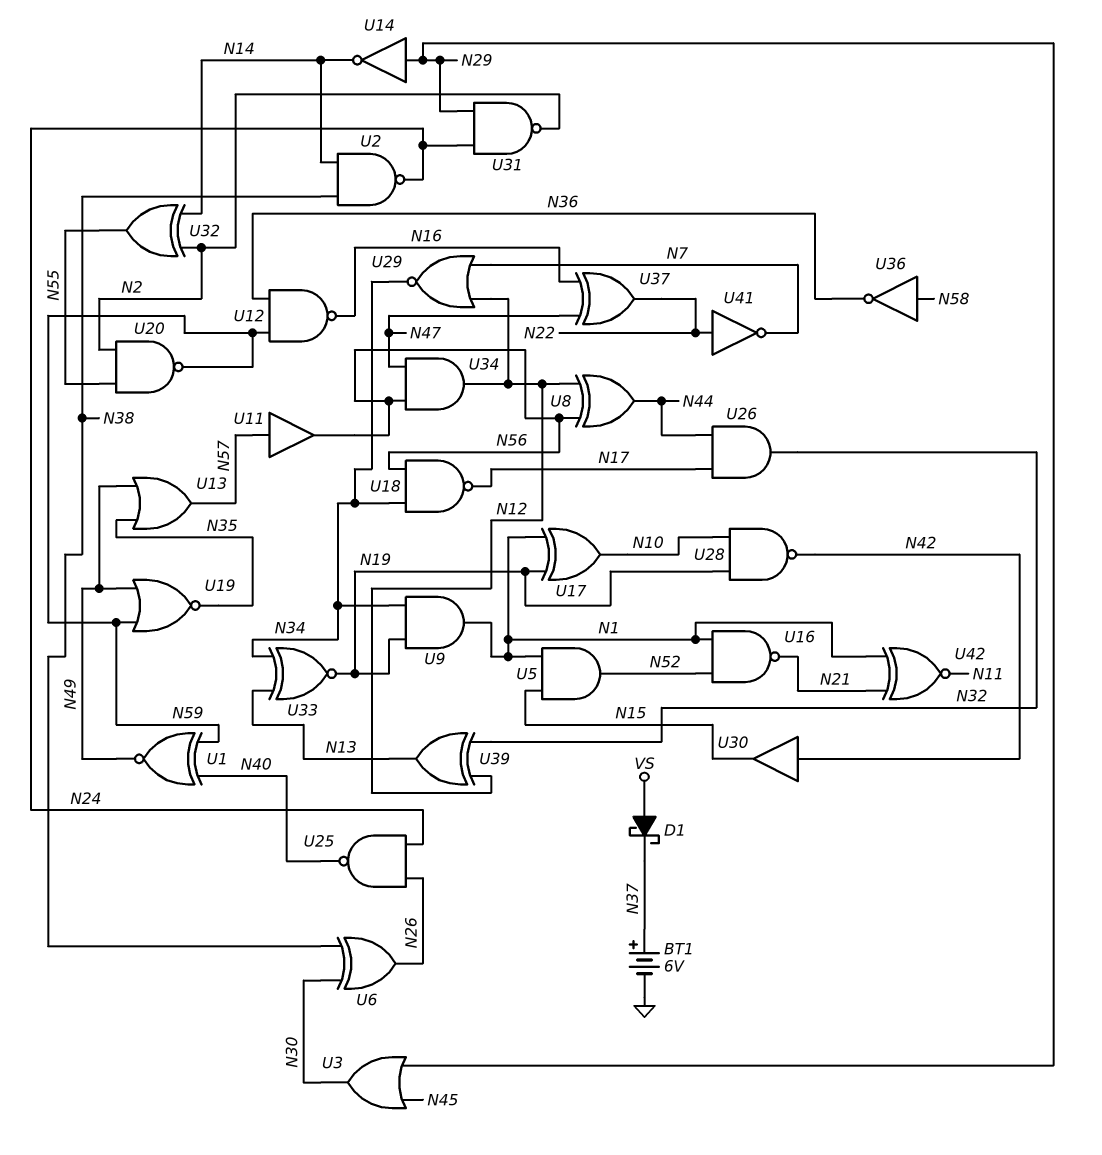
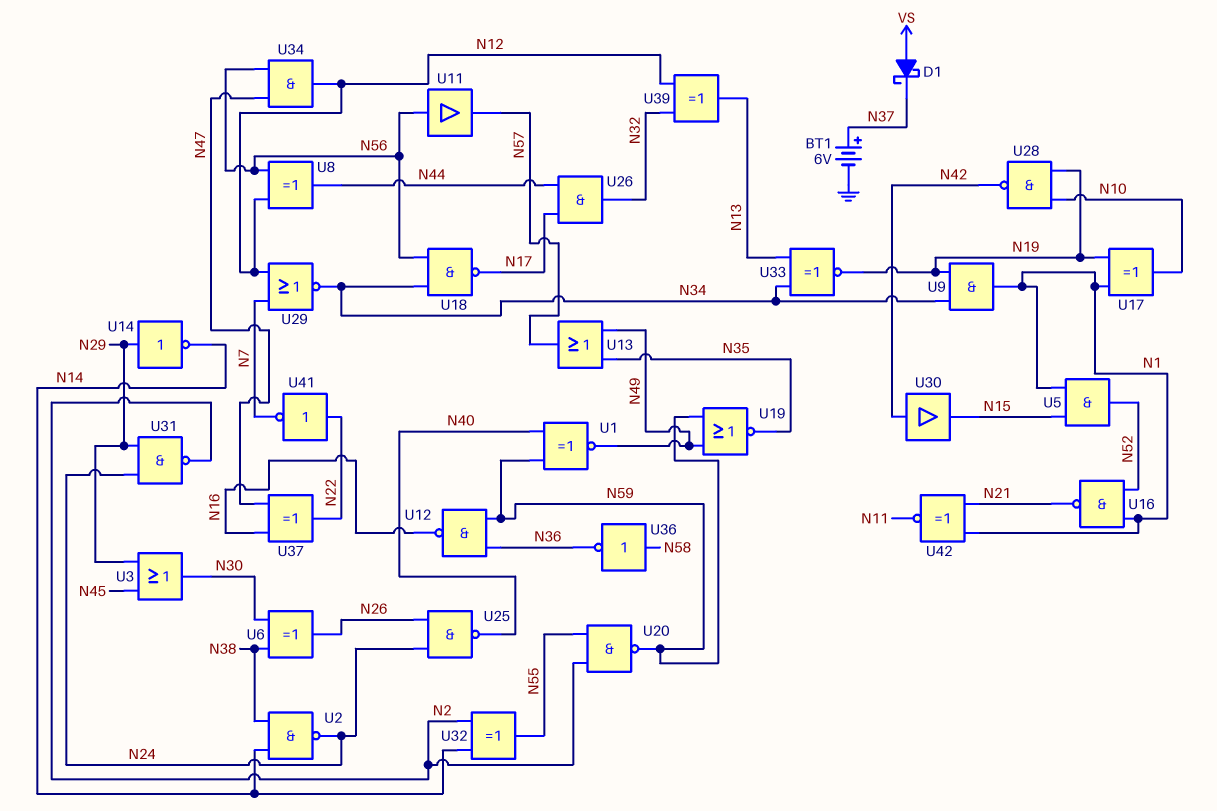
U11: buffer (in N57, out N56) -> buffer (in N56, out N57)

